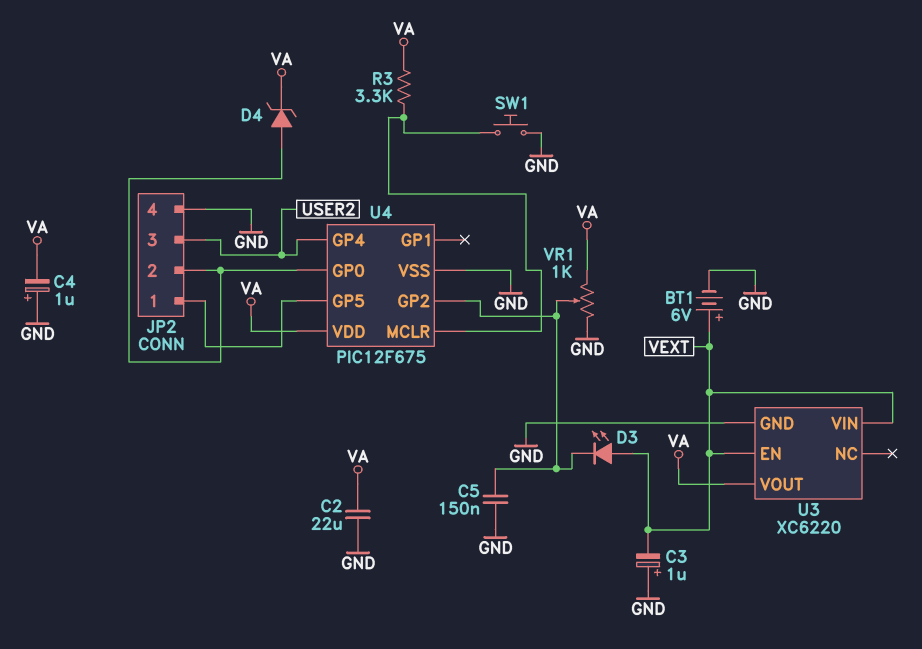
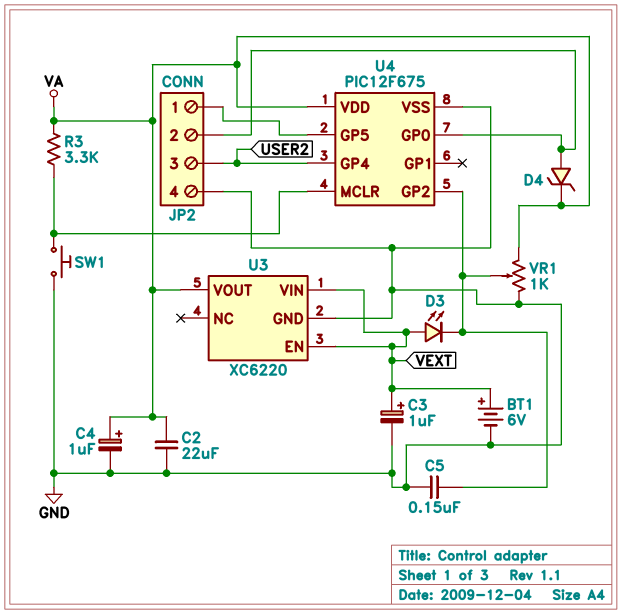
C3: 1uF (plus GND, minus VEXT) -> 1uF (plus VEXT, minus GND)
C4: 1uF (plus GND, minus VA) -> 1uF (plus VA, minus GND)

